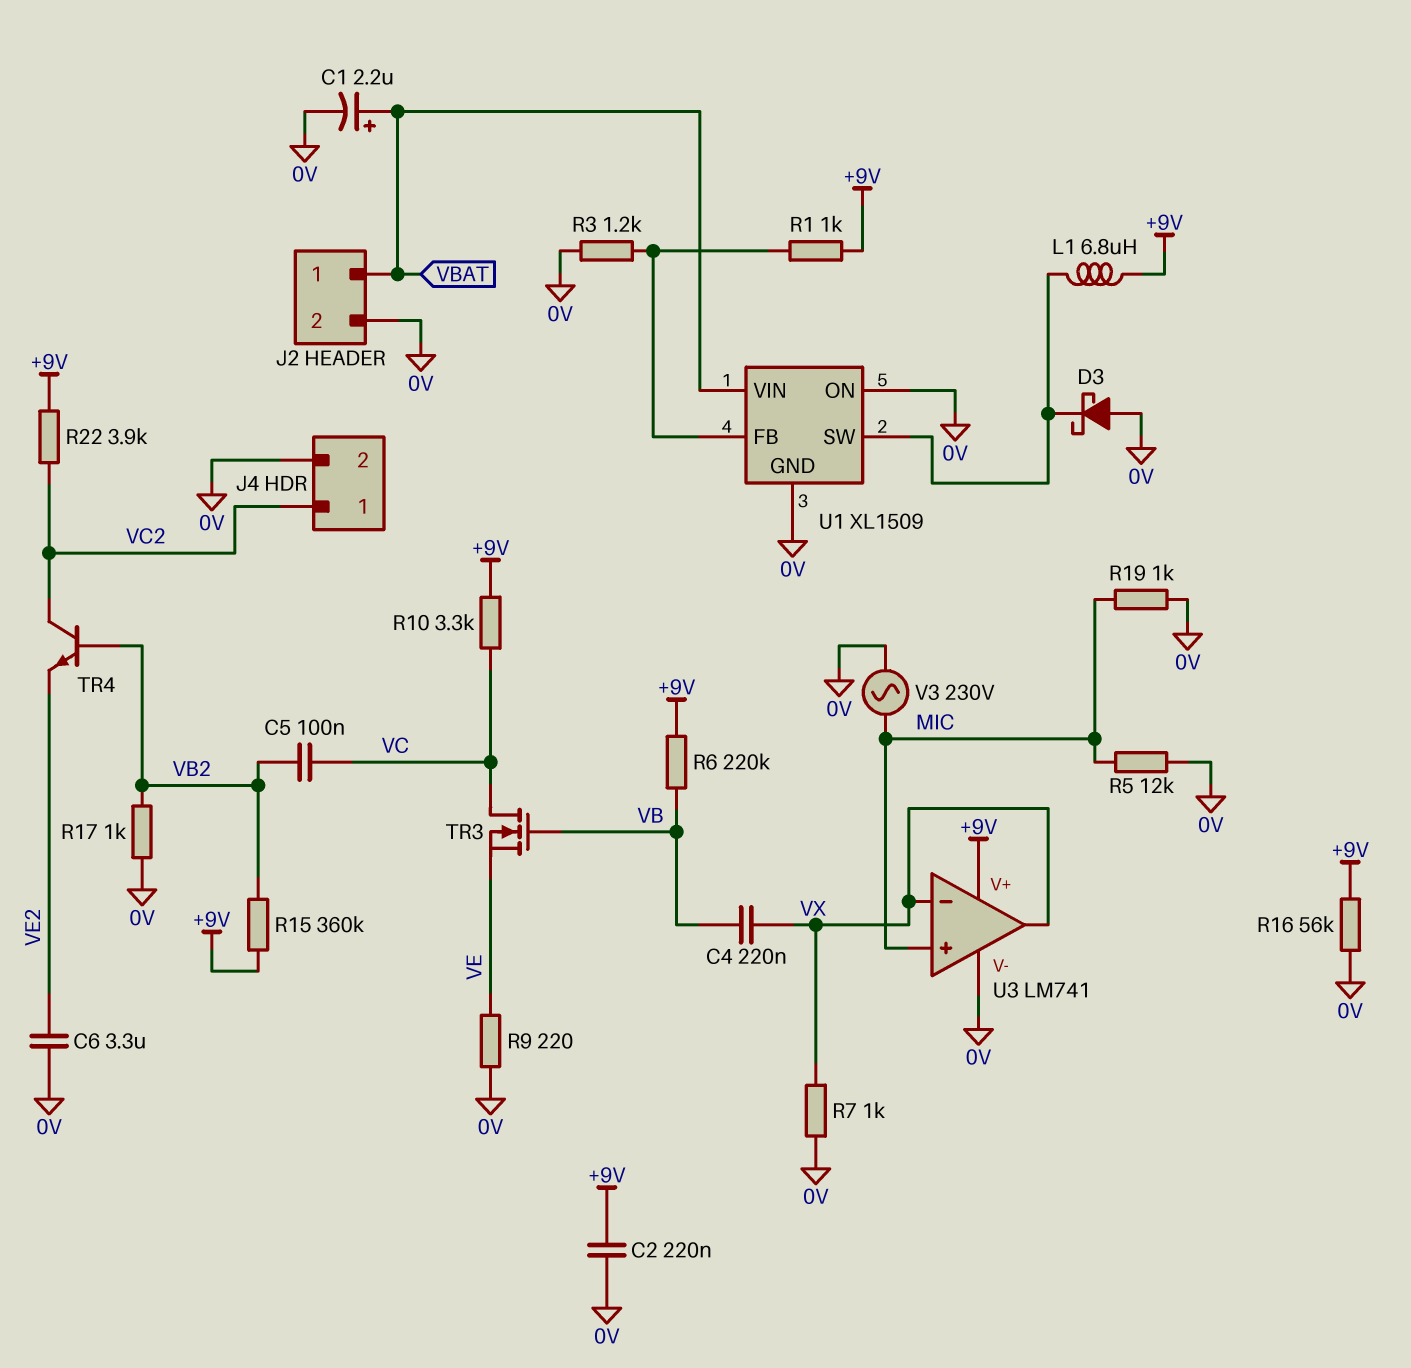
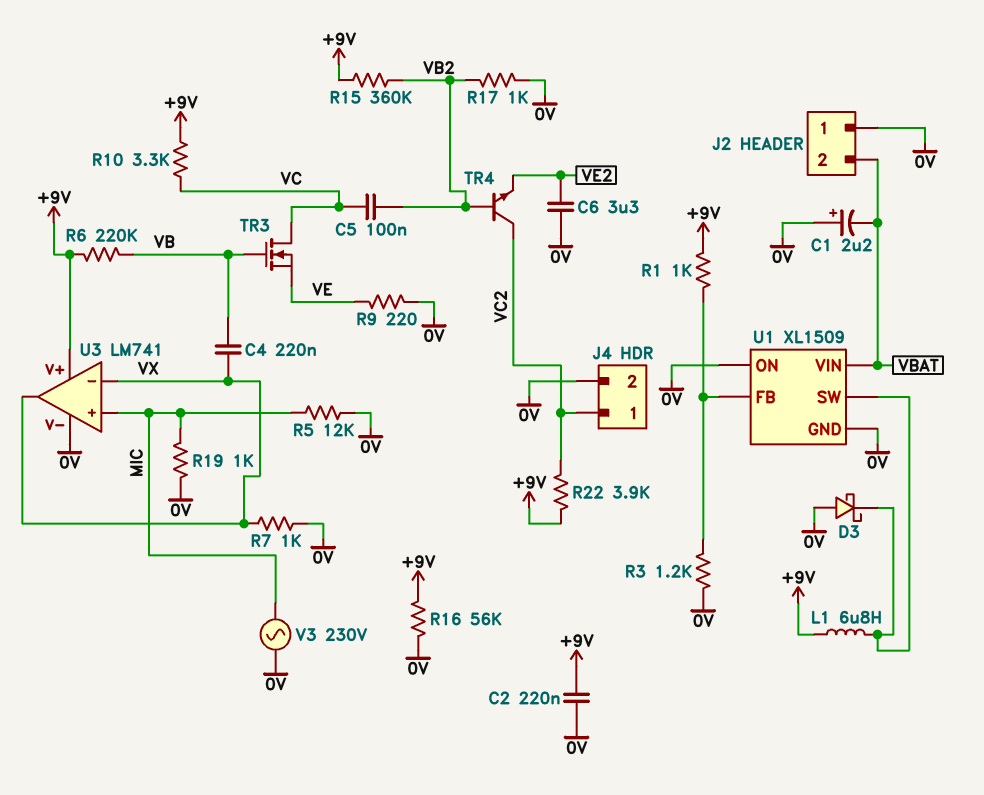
C1: 2.2uF (plus VBAT, minus 0V) -> 2.2uF (plus 0V, minus VBAT)
J2 pin 1: VBAT -> 0V
J2 pin 2: 0V -> VBAT

